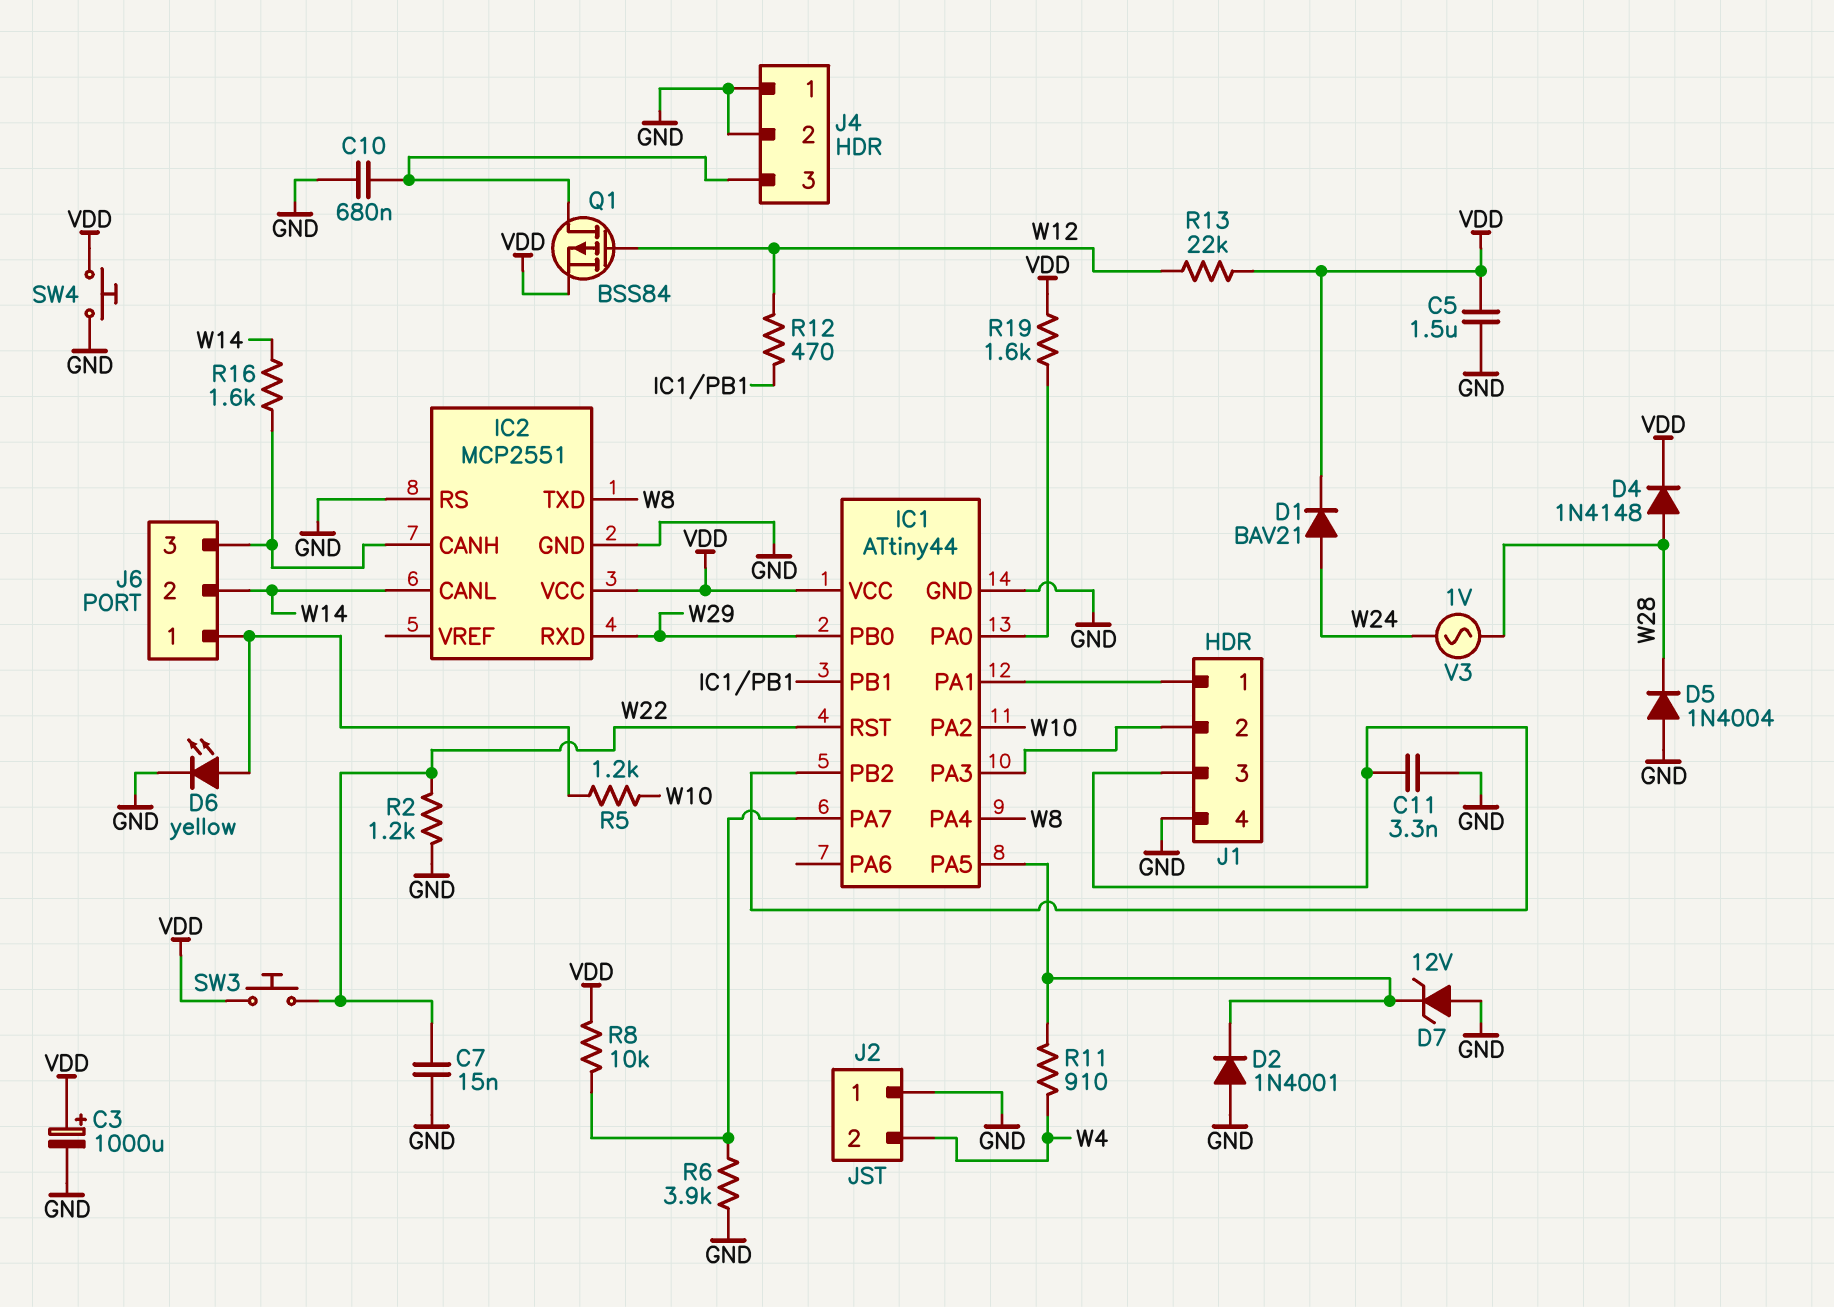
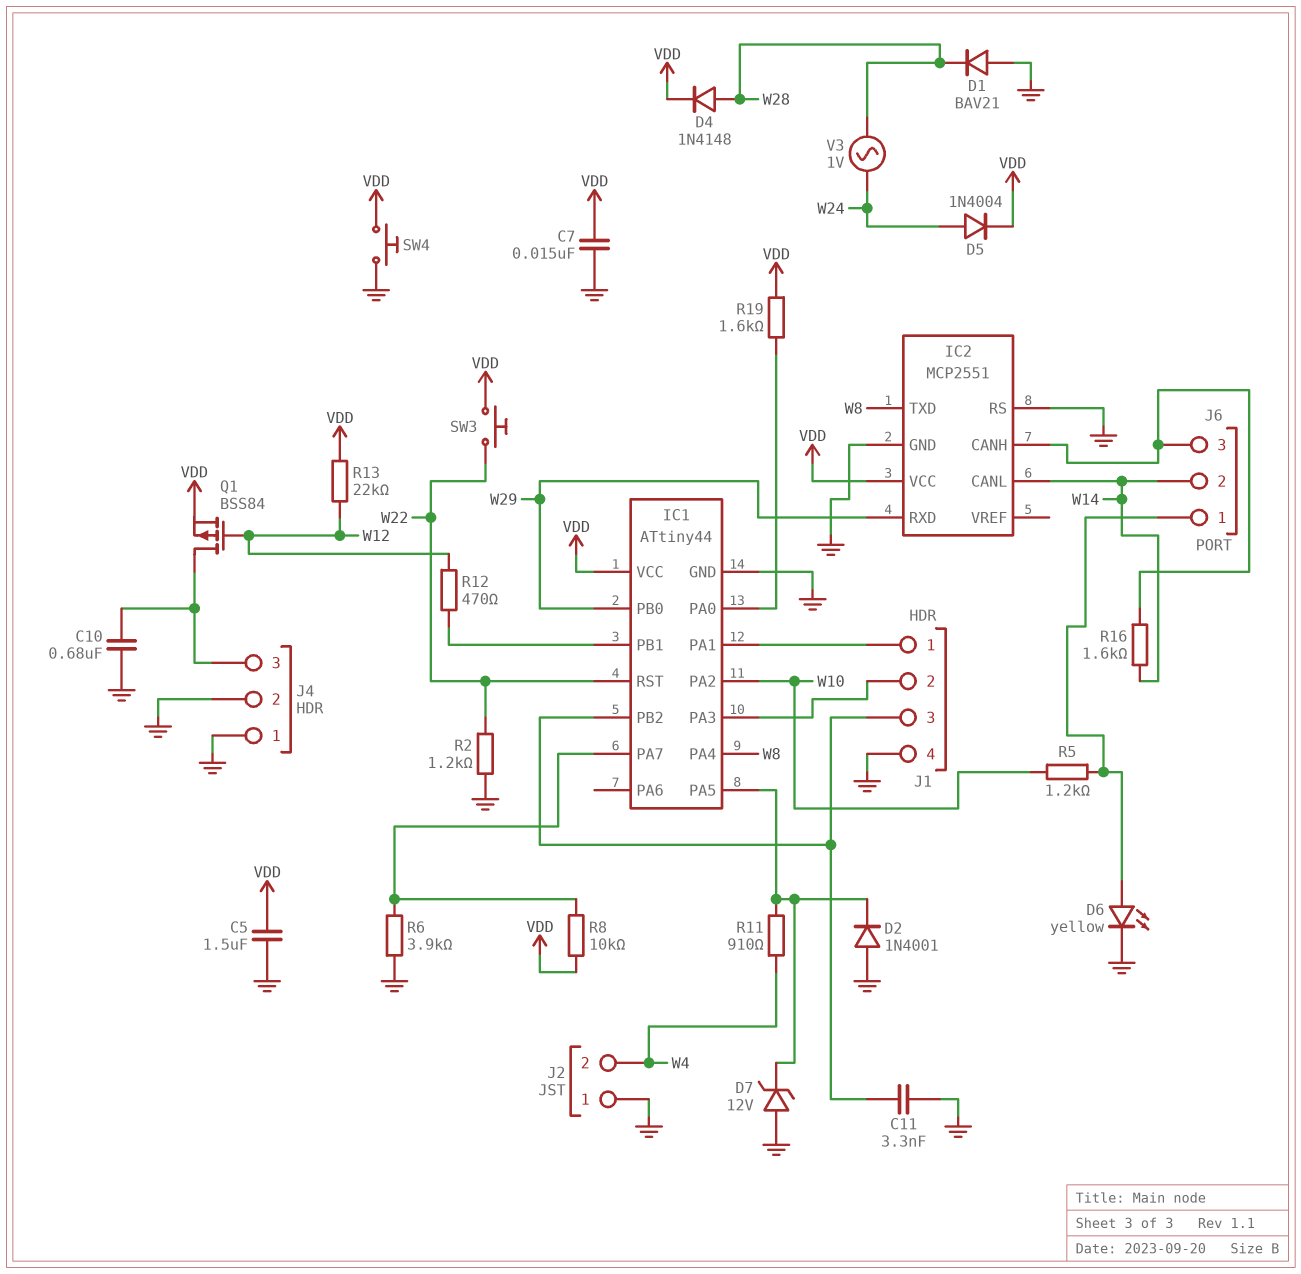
C3: 1000uF (plus VDD, minus GND) -> none
C7: 15nF (GND, W22) -> 15nF (GND, VDD)
D1: diode BAV21 (A W24, K VDD) -> diode BAV21 (A GND, K W28)
D5: diode 1N4004 (A GND, K W28) -> diode 1N4004 (A W24, K VDD)

